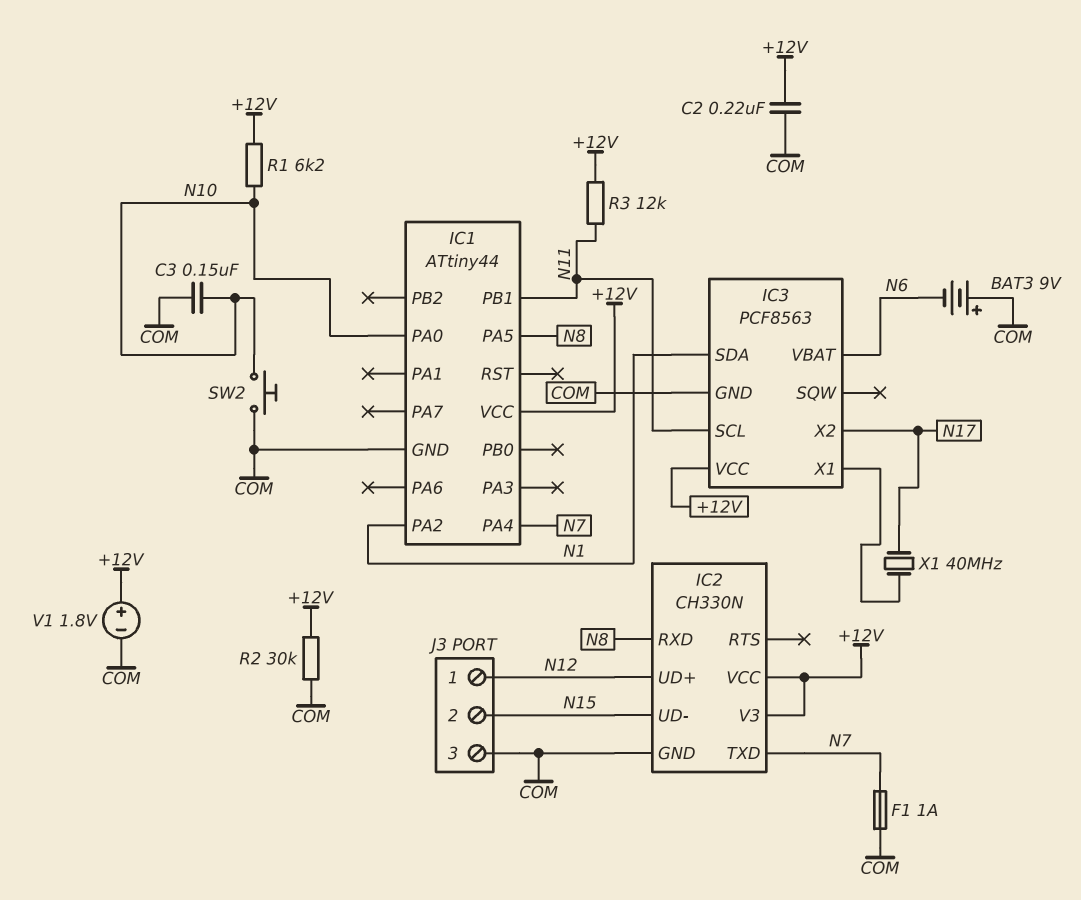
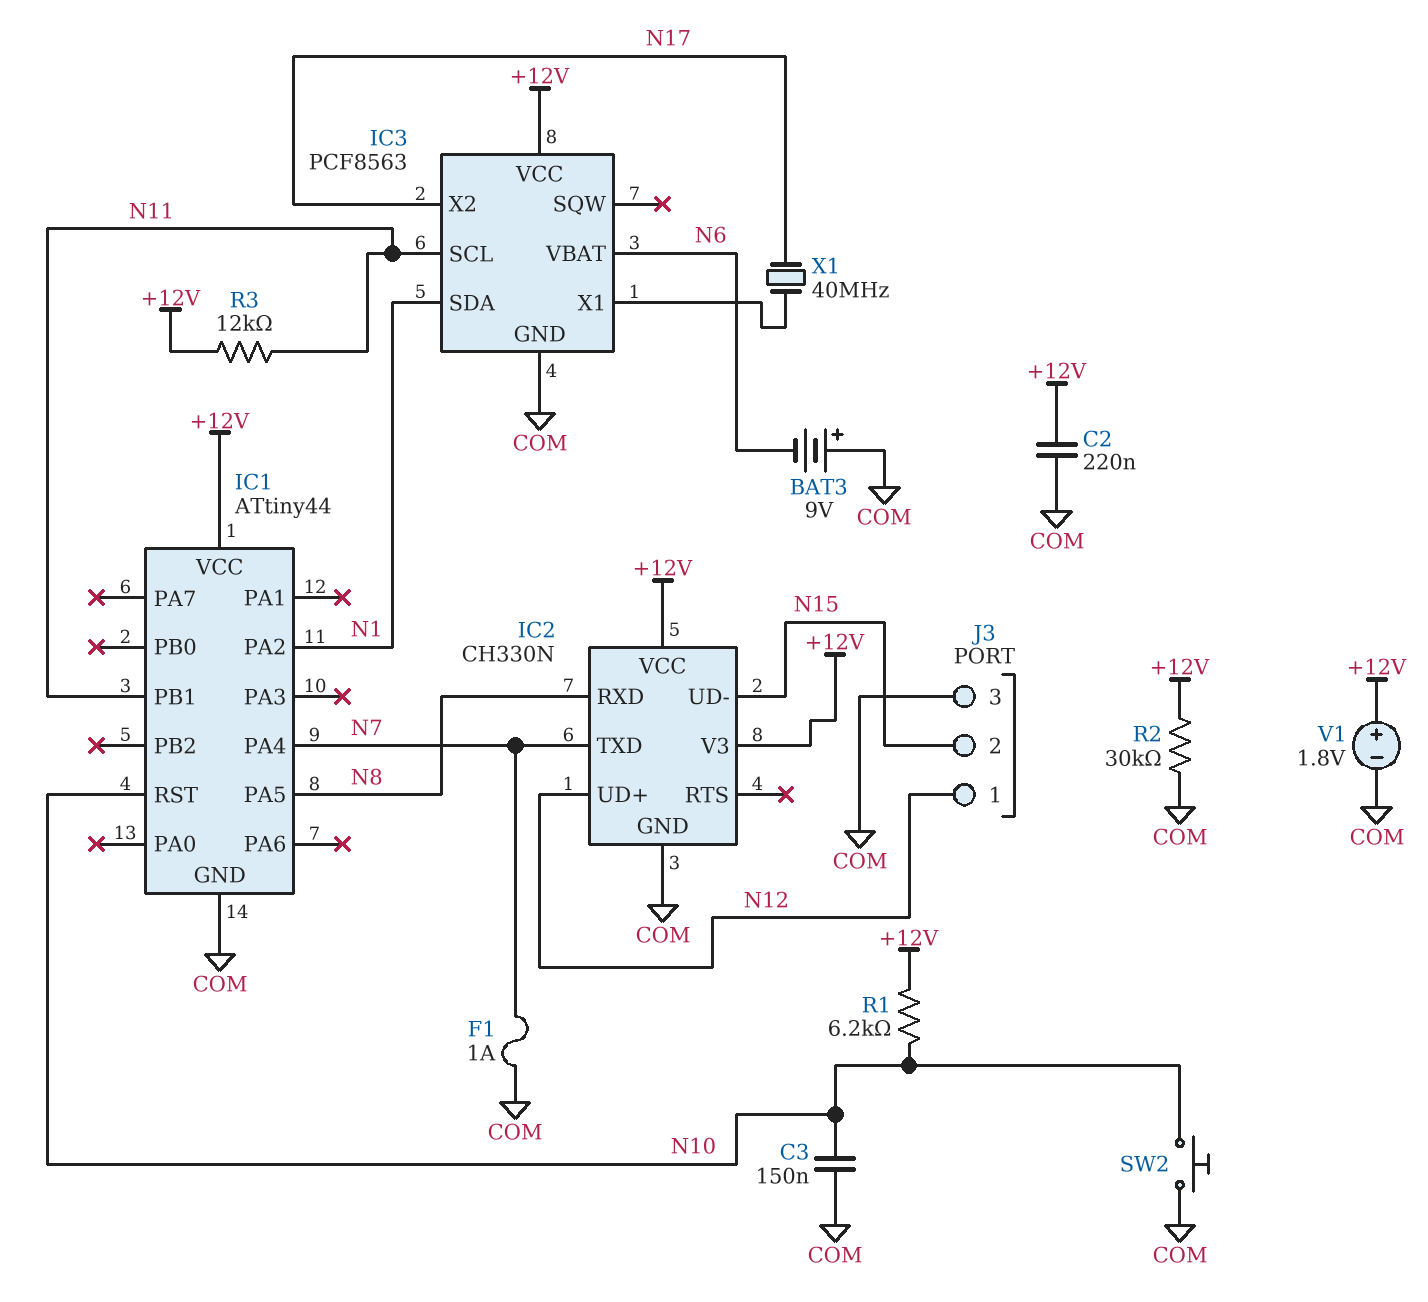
IC1 pin PA0: N10 -> none
IC1 pin RST: none -> N10

